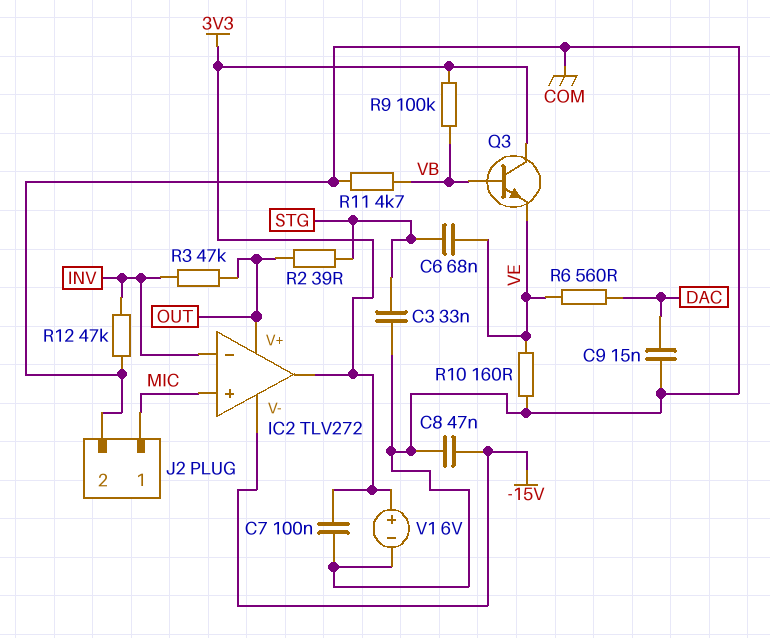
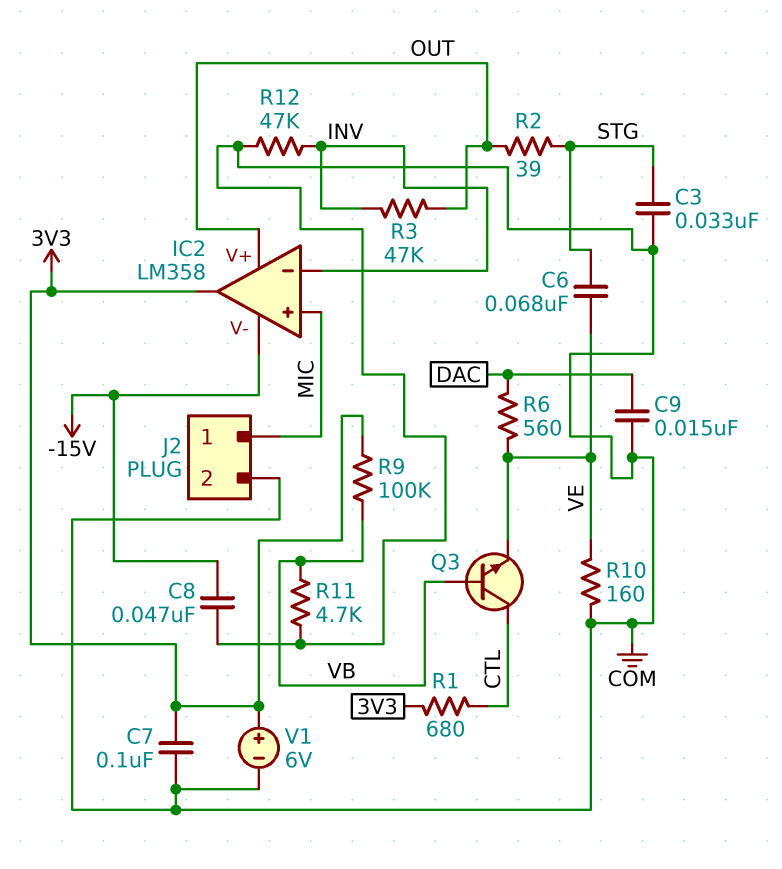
IC2: TLV272 -> LM358
Q3: NPN (B VB, C 3V3, E VE) -> NPN (B VB, C CTL, E VE)
R1: none -> 680 (3V3, CTL)

